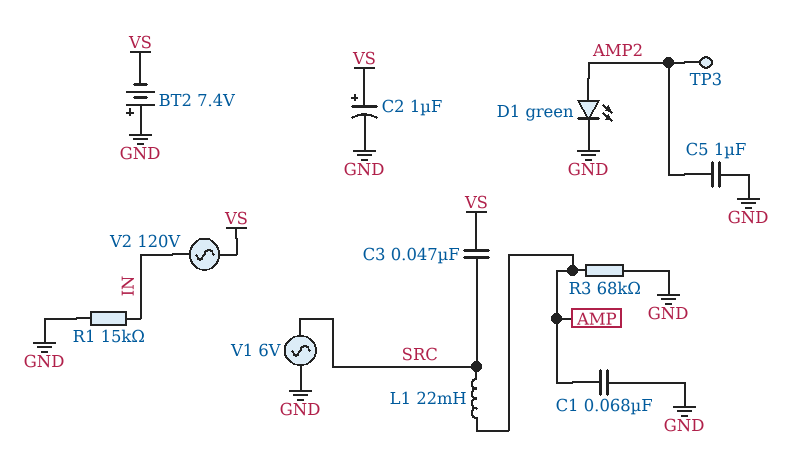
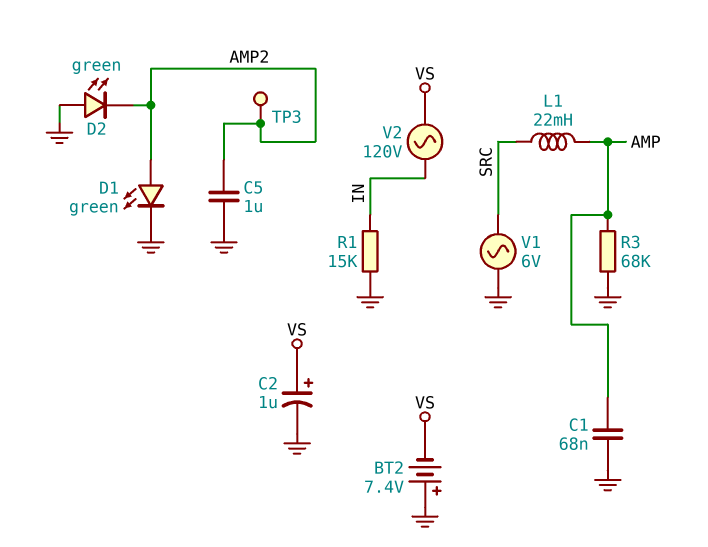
C3: 47nF (SRC, VS) -> none
D2: none -> LED green (A GND, K AMP2)

